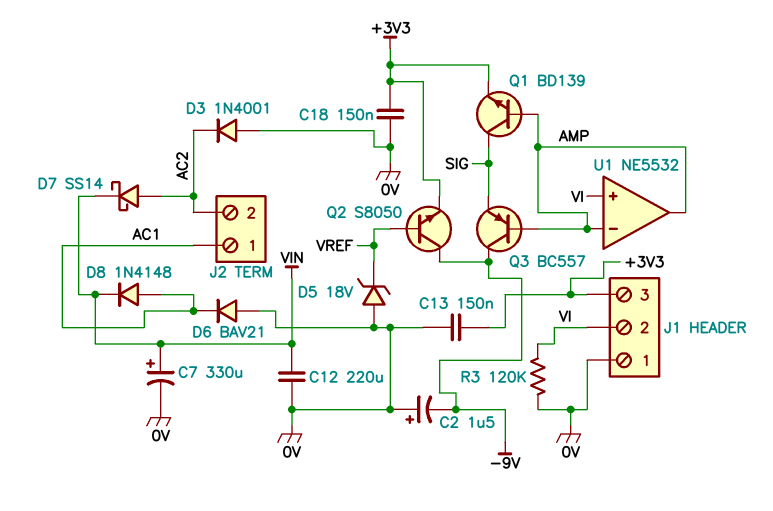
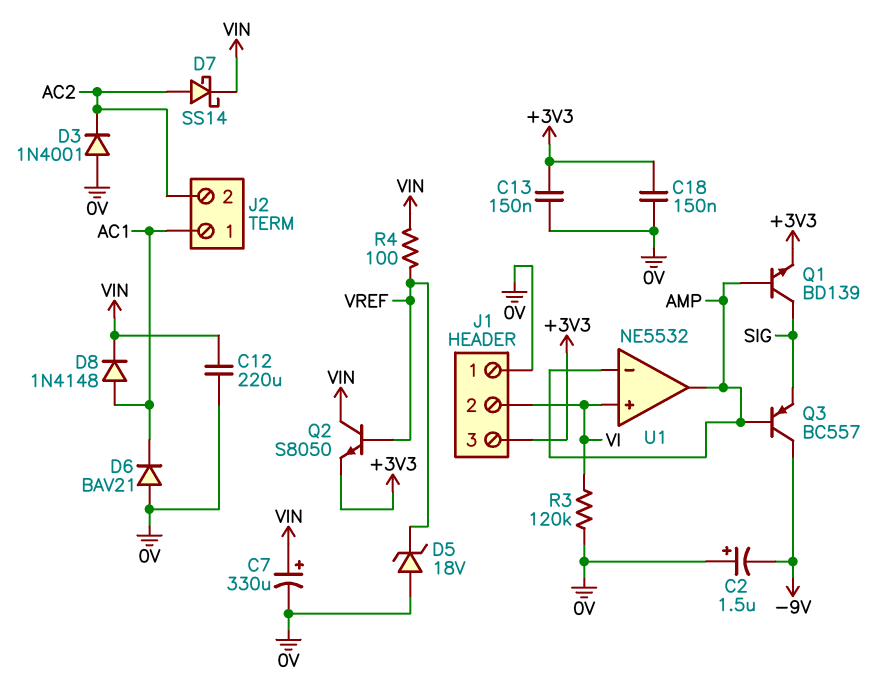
Q2: NPN S8050 (B VREF, C -9V, E +3V3) -> NPN S8050 (B VREF, C VIN, E +3V3)
R4: none -> 100 (VIN, VREF)

